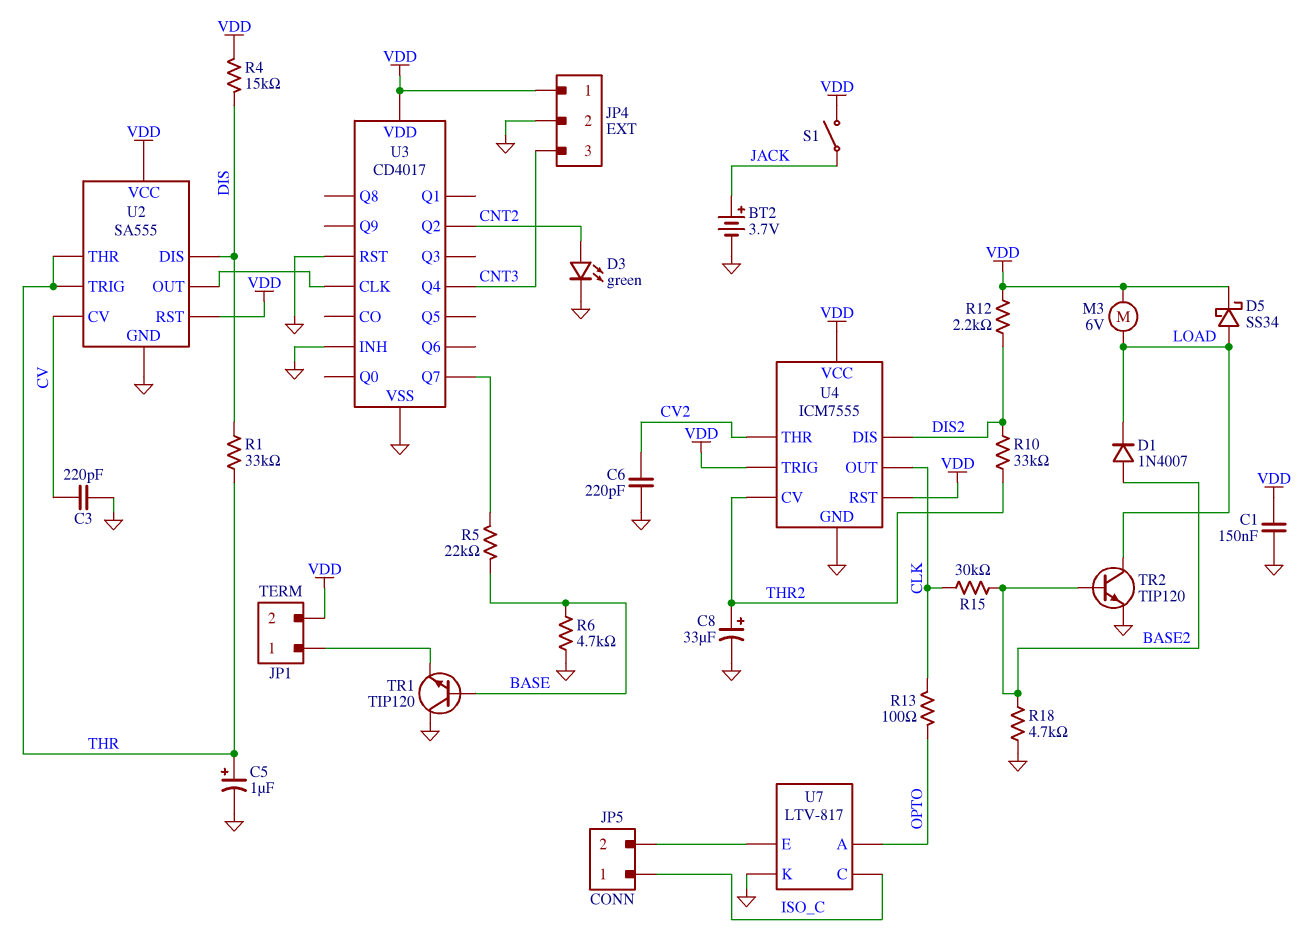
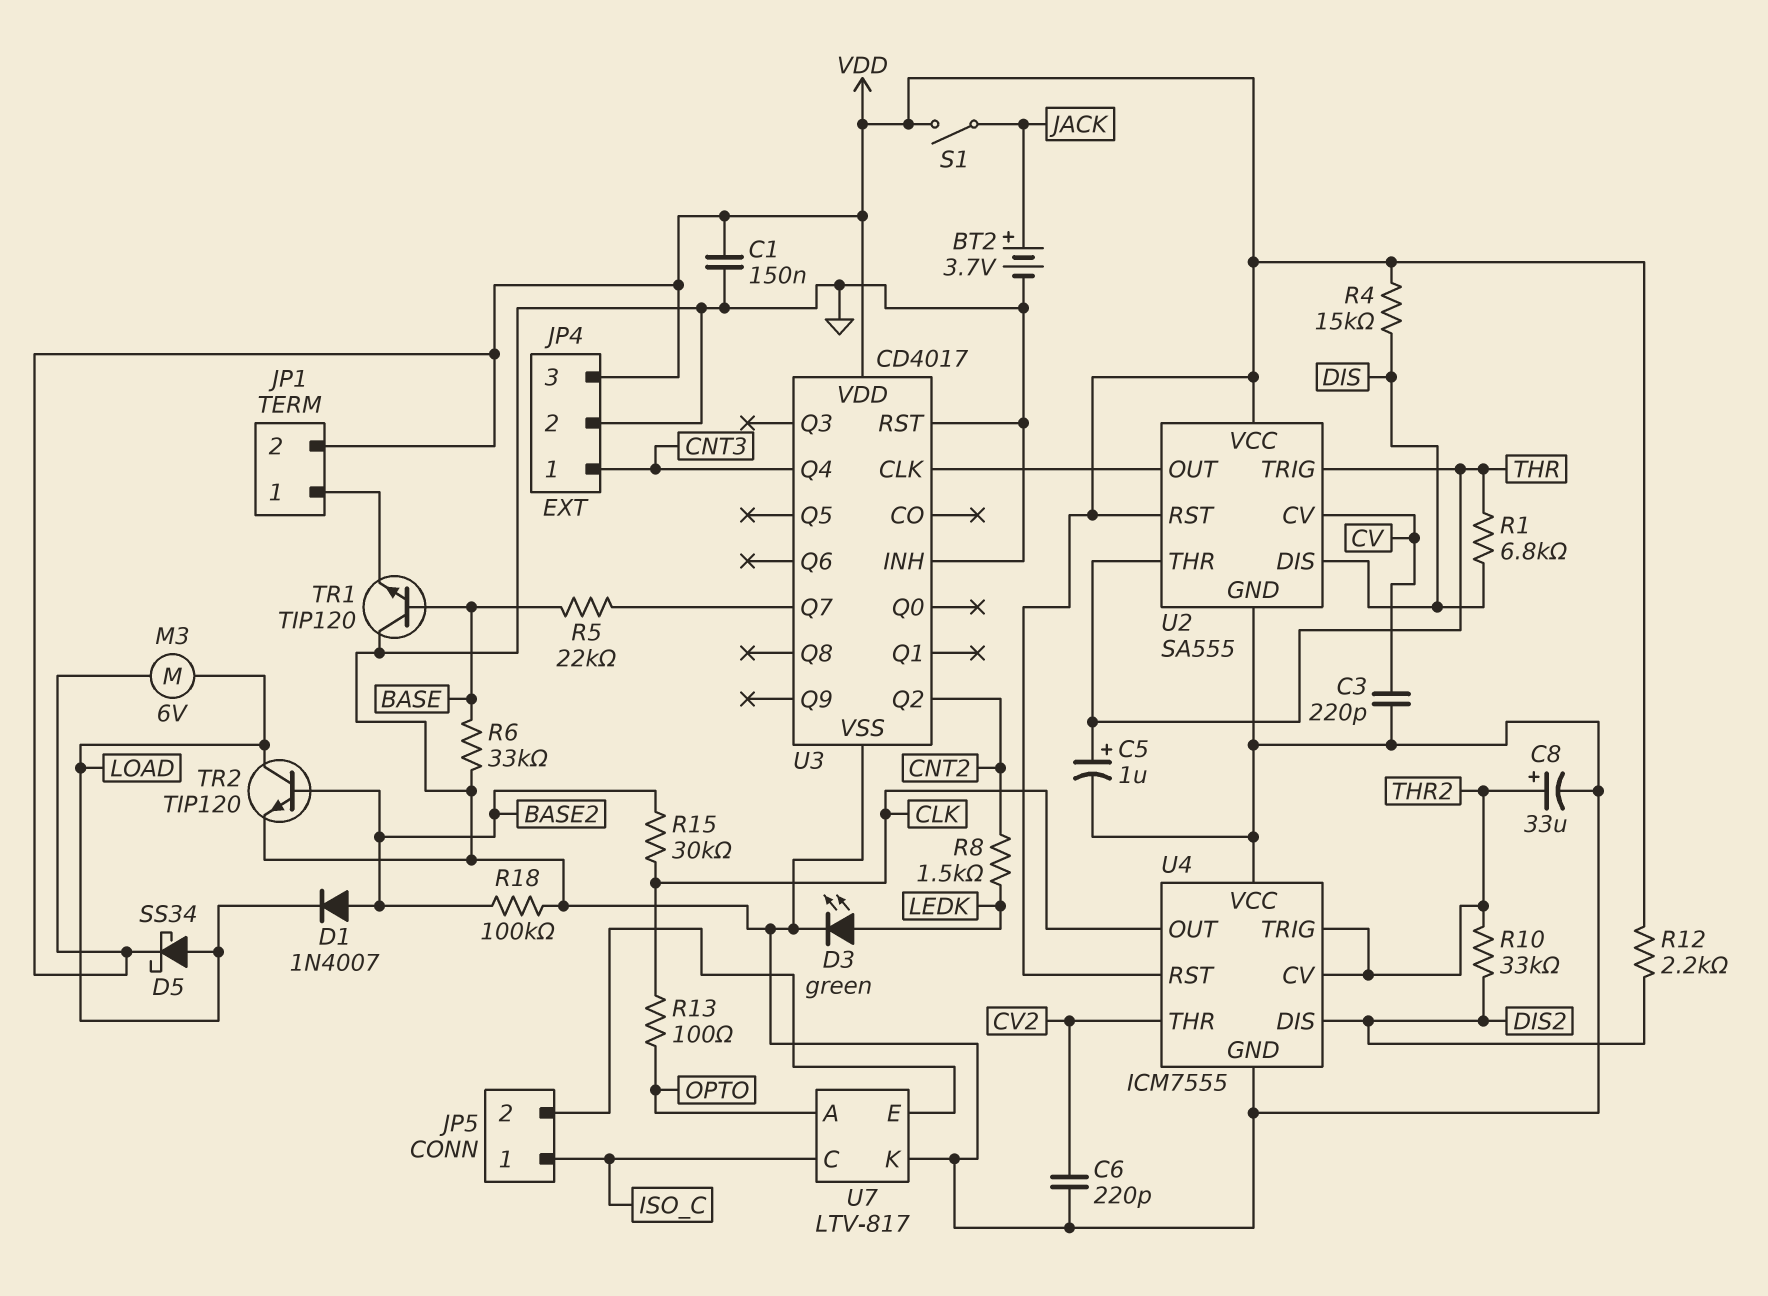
D3: LED green (A CNT2, K GND) -> LED green (A LEDK, K GND)
JP4 pin 1: VDD -> CNT3
JP4 pin 3: CNT3 -> VDD
R1: 33k (DIS, THR) -> 6.8k (DIS, THR)
R6: 4.7k (BASE, GND) -> 33k (BASE, GND)
R8: none -> 1.5k (CNT2, LEDK)
R18: 4.7k (BASE2, GND) -> 100k (BASE2, GND)
U4 pin TRIG: VDD -> THR2
U4 pin VCC: VDD -> GND

